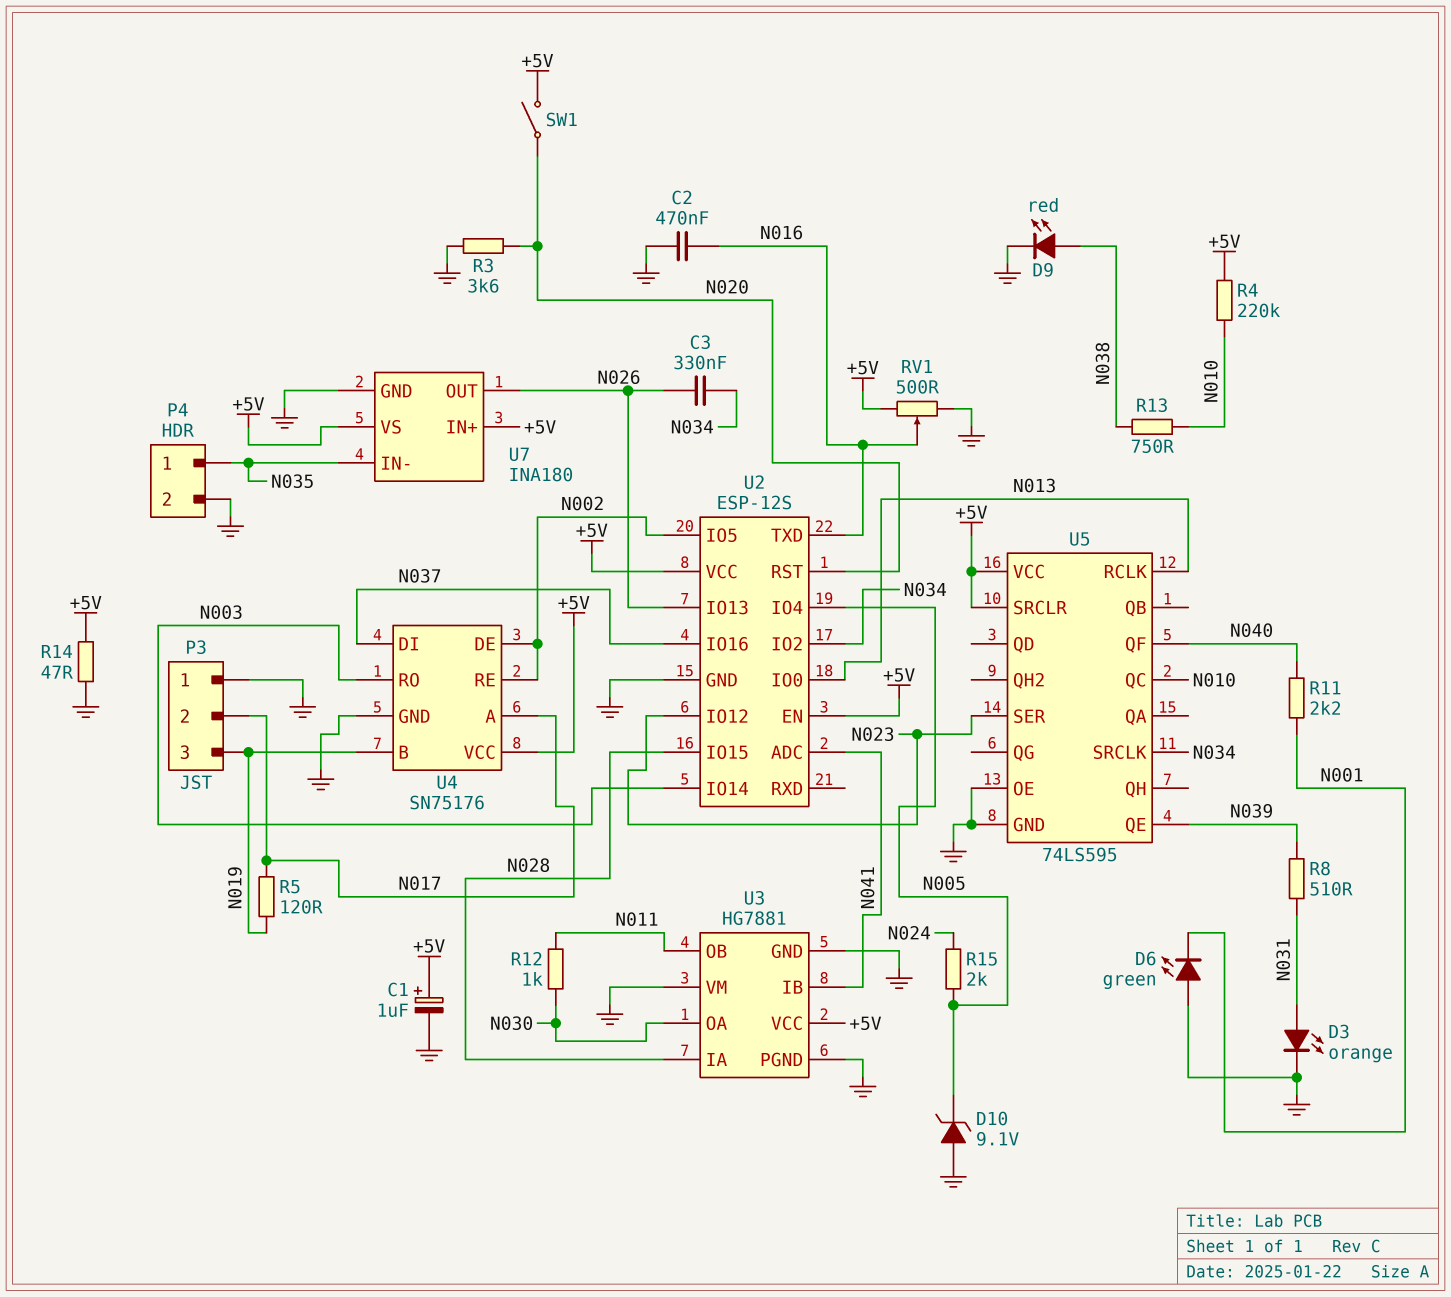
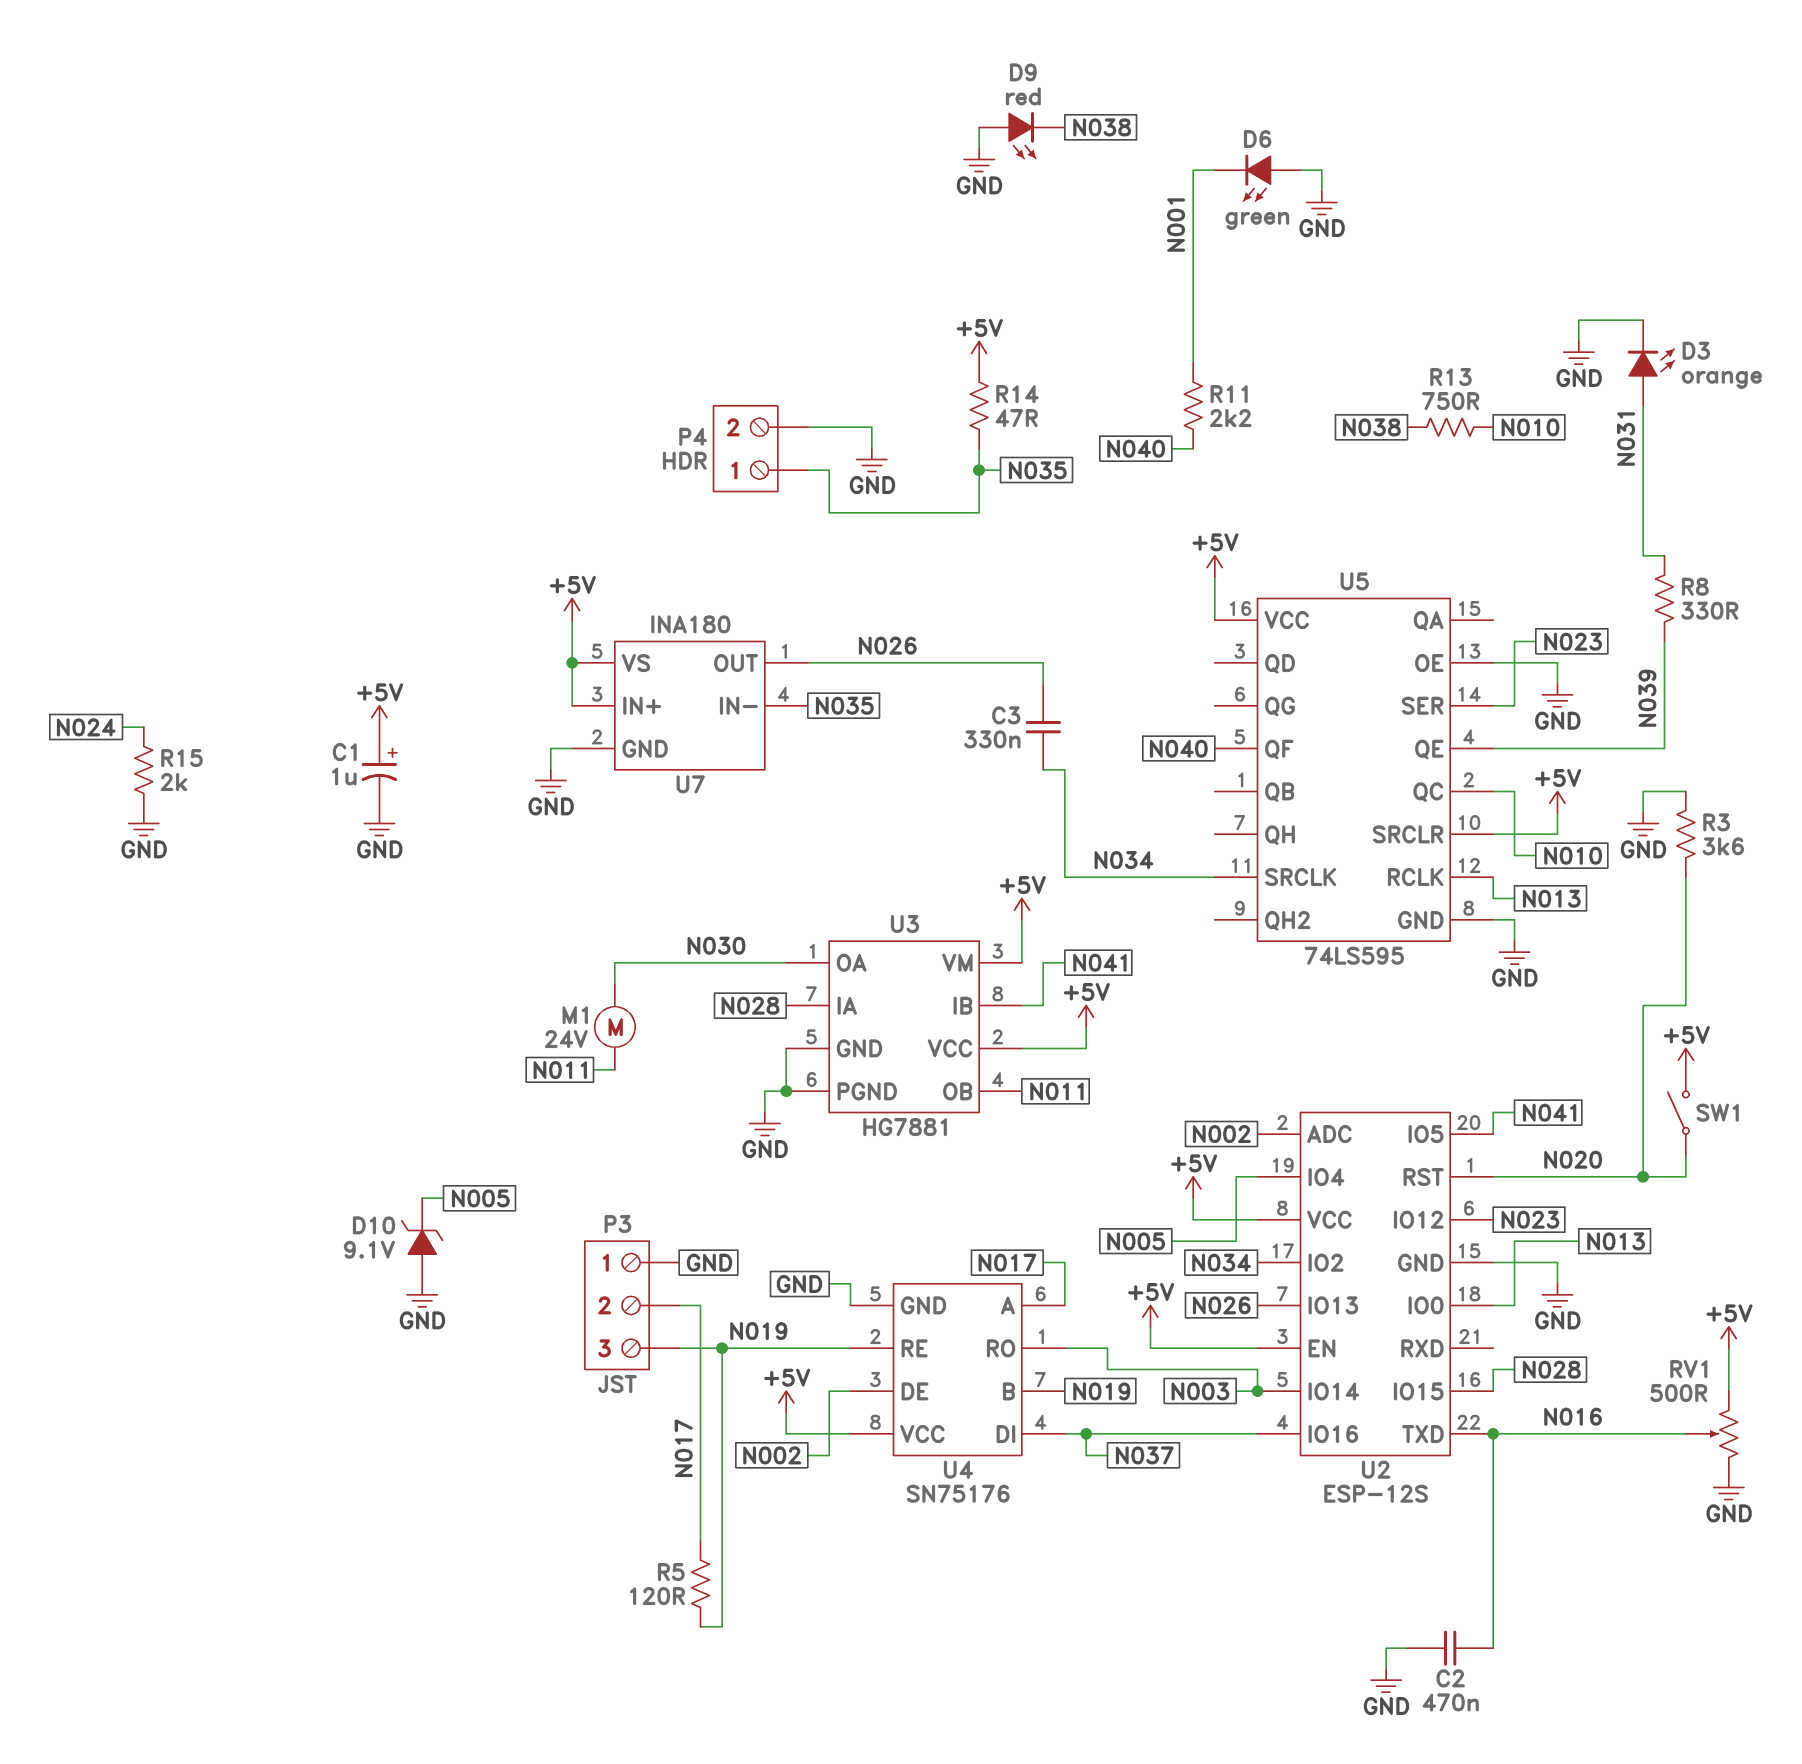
D9: LED red (A N038, K GND) -> LED red (A GND, K N038)
M1: none -> motor 24V (N011, N030)
R4: 220k (+5V, N010) -> none
R8: 510 (N031, N039) -> 330 (N031, N039)
R12: 1k (N011, N030) -> none
R14: 47 (+5V, GND) -> 47 (+5V, N035)
R15: 2k (N005, N024) -> 2k (GND, N024)
U2 pin ADC: N041 -> N002
U2 pin IO5: N002 -> N041
U3 pin VM: GND -> +5V
U4 pin RE: N002 -> N019

